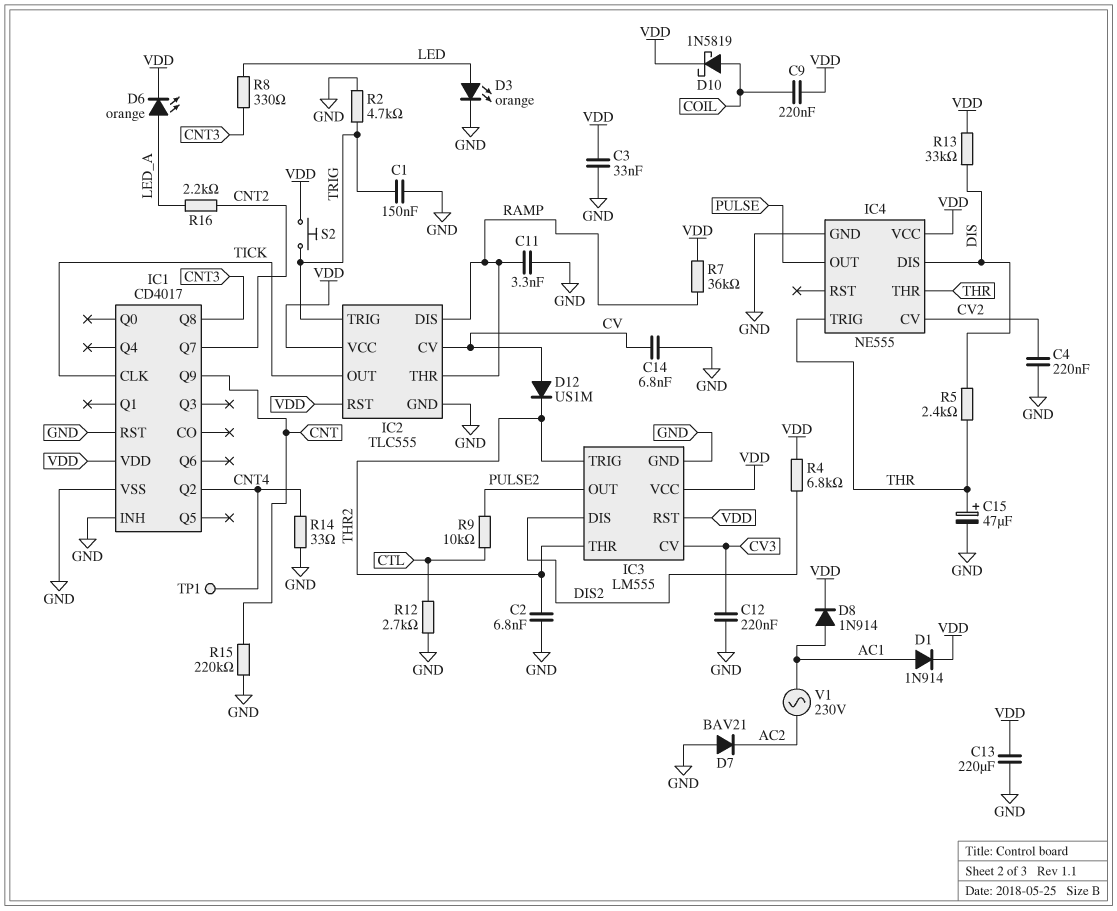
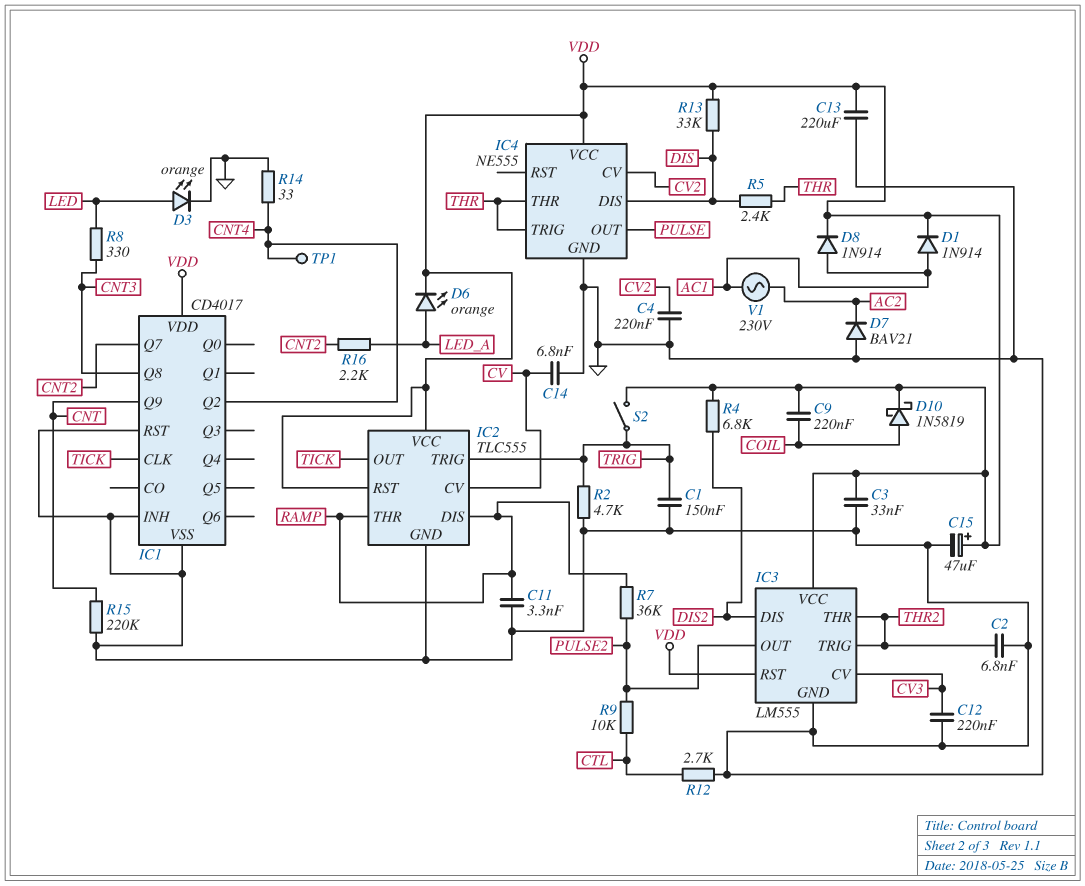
C15: 47uF (plus THR, minus GND) -> 47uF (plus VDD, minus GND)
D12: diode US1M (A CV, K THR2) -> none
R7: 36k (RAMP, VDD) -> 36k (PULSE2, RAMP)
S2: button (TRIG, VDD) -> switch (TRIG, VDD)

